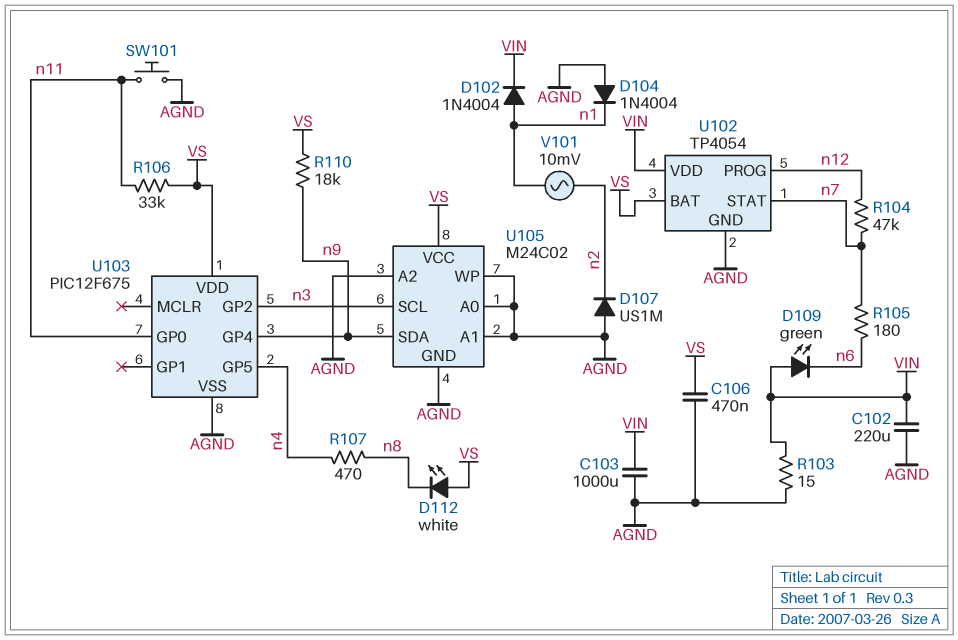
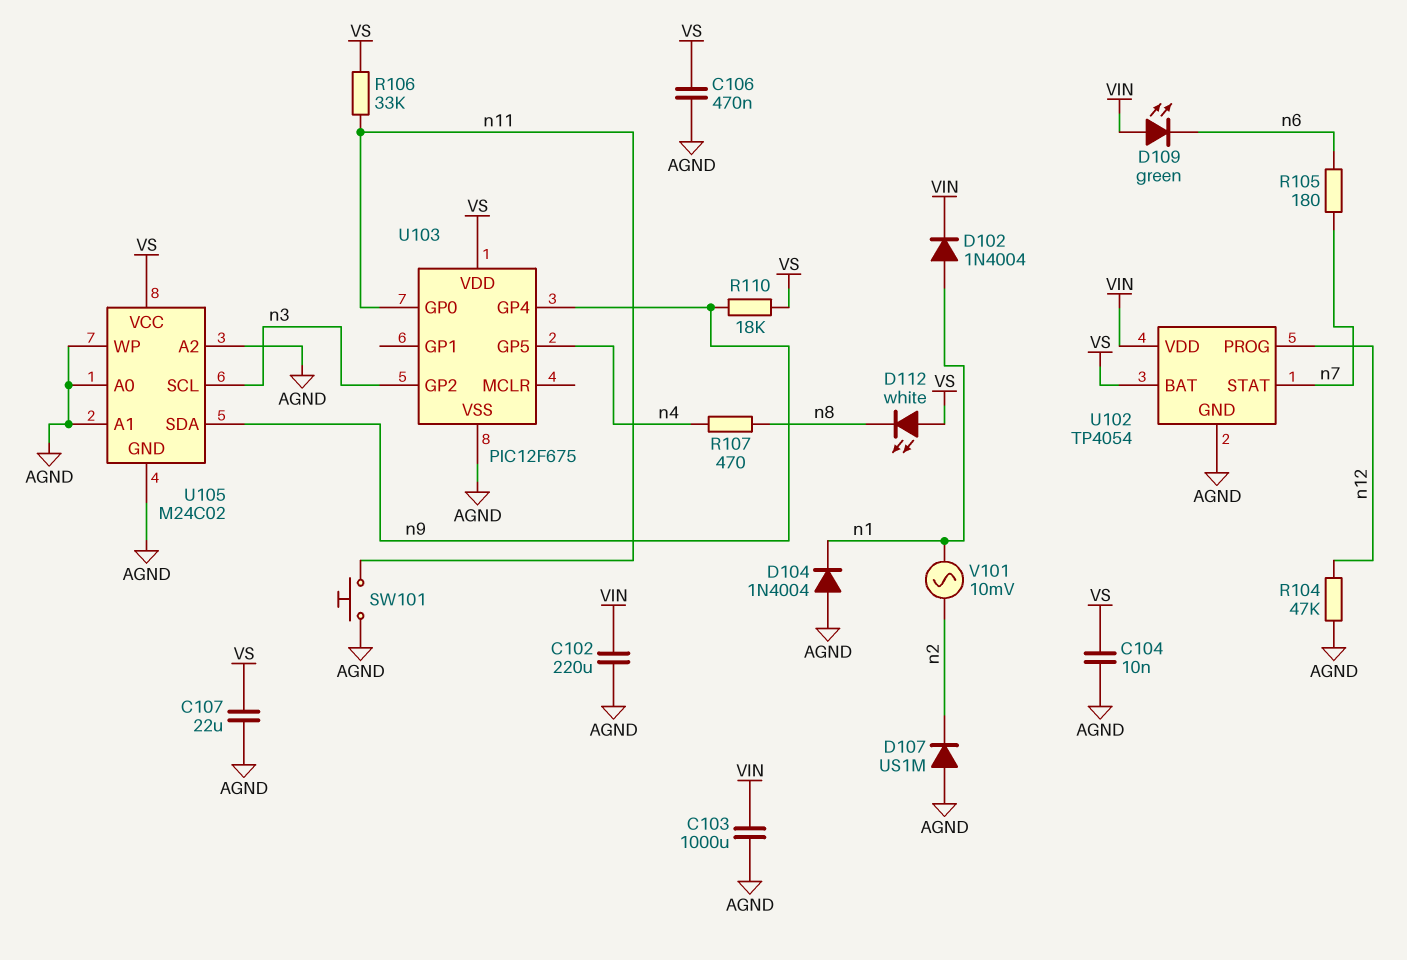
C104: none -> 10nF (AGND, VS)
C107: none -> 22uF (AGND, VS)
R103: 15 (AGND, VIN) -> none
R104: 47k (n7, n12) -> 47k (AGND, n12)

